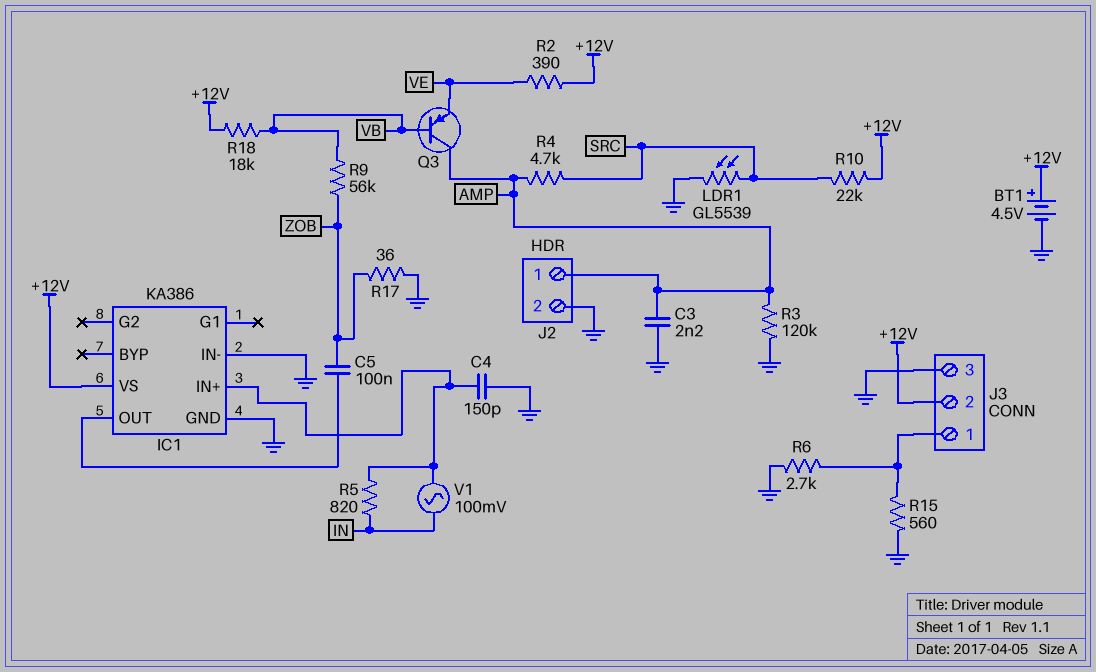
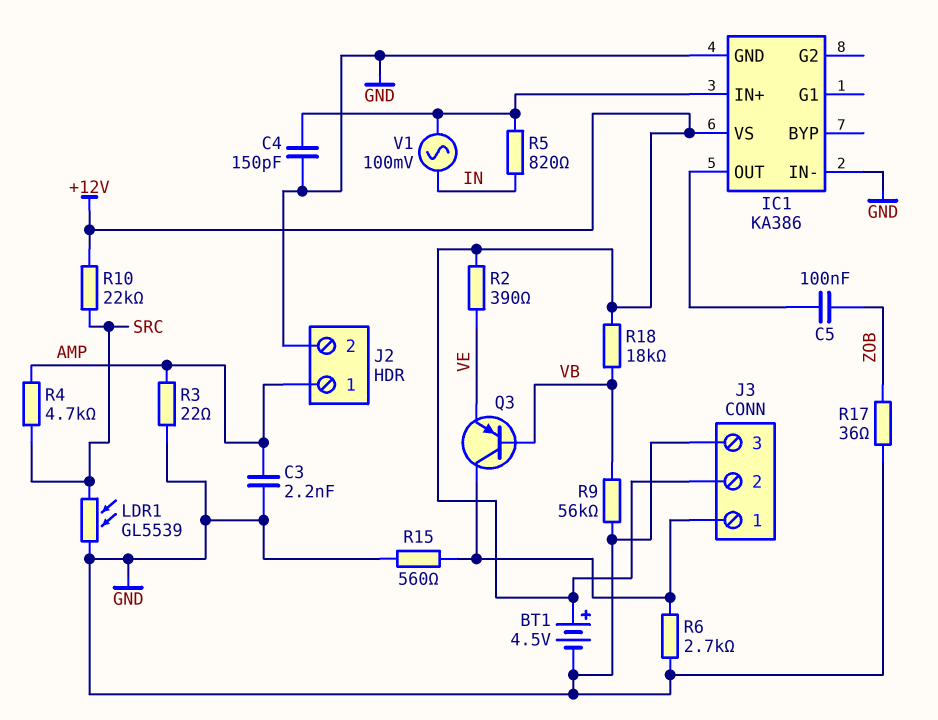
Q3: PNP (B VB, C AMP, E VE) -> PNP (B VB, C J3/1, E VE)
R3: 120k (AMP, GND) -> 22 (AMP, GND)
R9: 56k (VB, ZOB) -> 56k (GND, VB)

